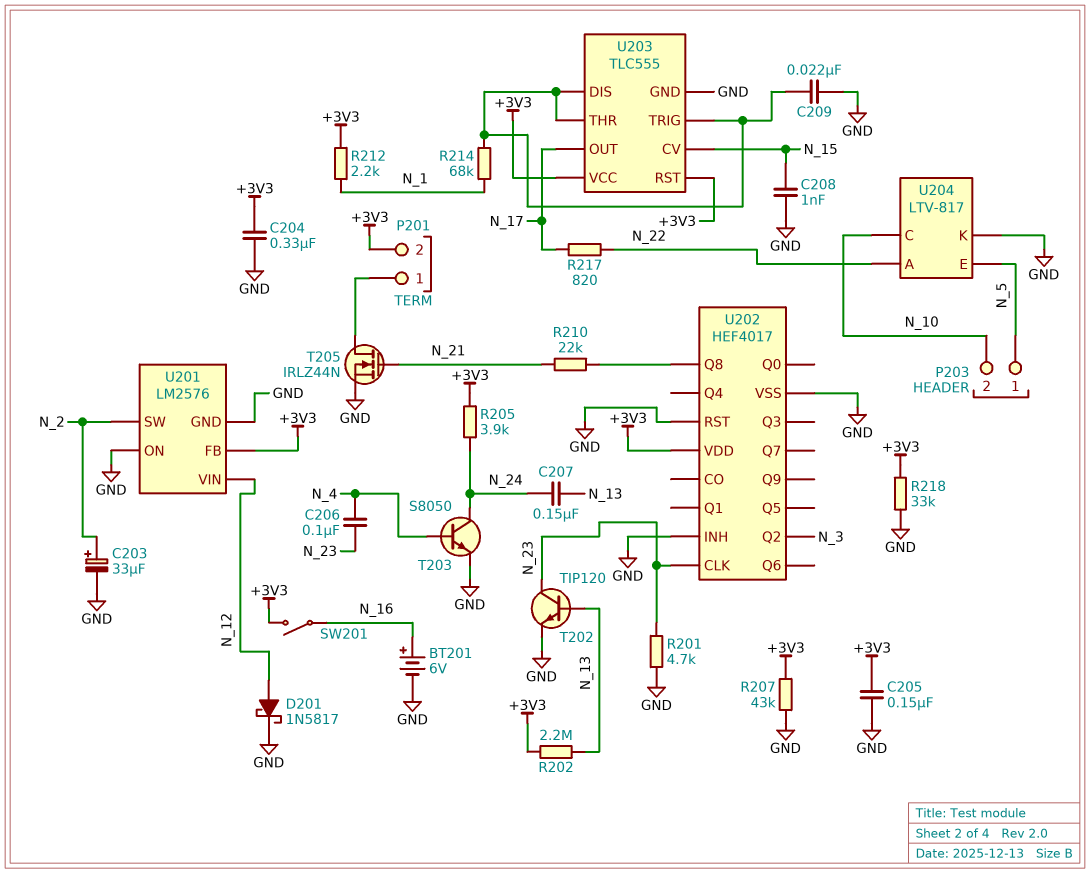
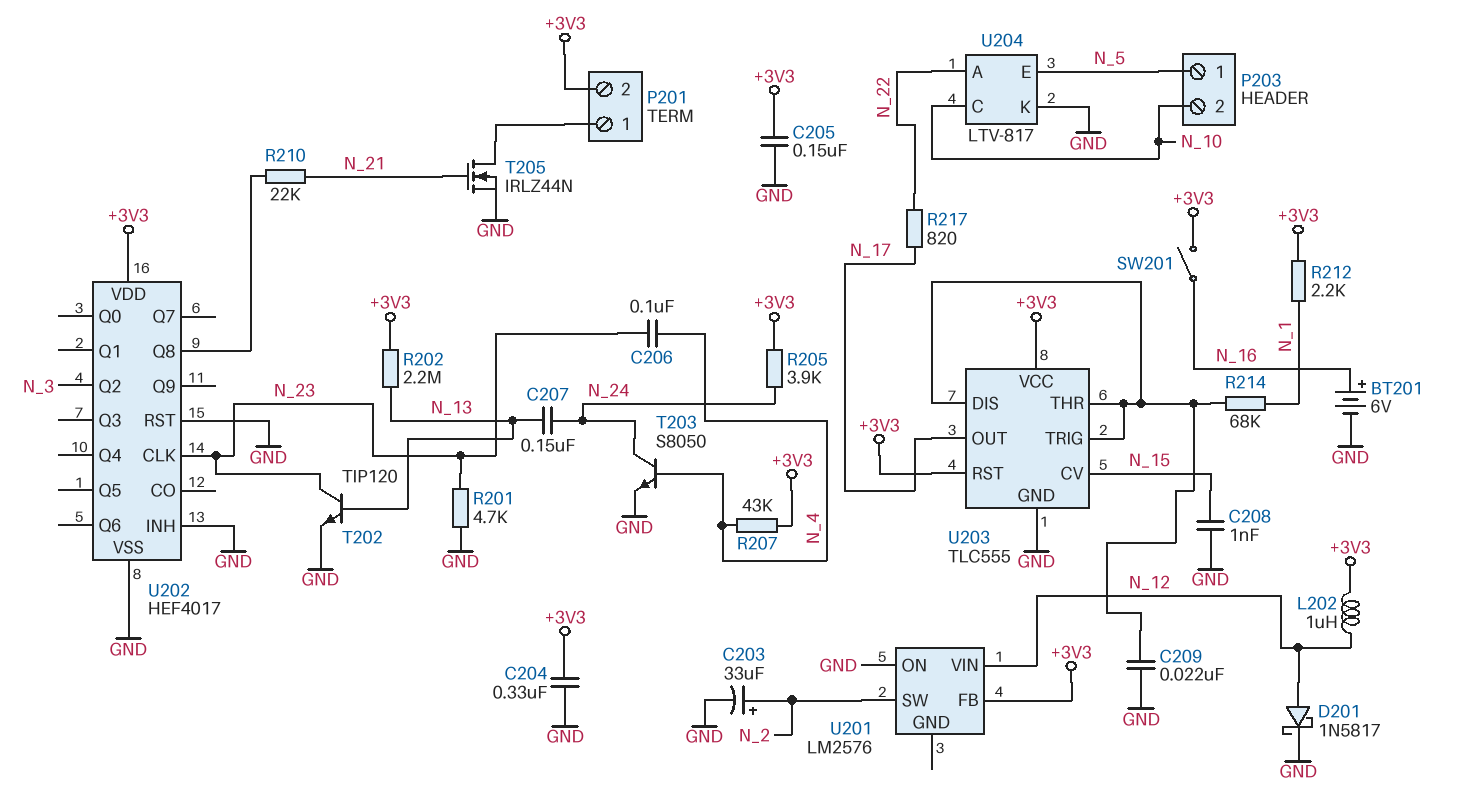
L202: none -> 1uH (+3V3, N_12)
R207: 43k (+3V3, GND) -> 43k (+3V3, N_4)
R218: 33k (+3V3, GND) -> none
U201 pin GND: GND -> none

